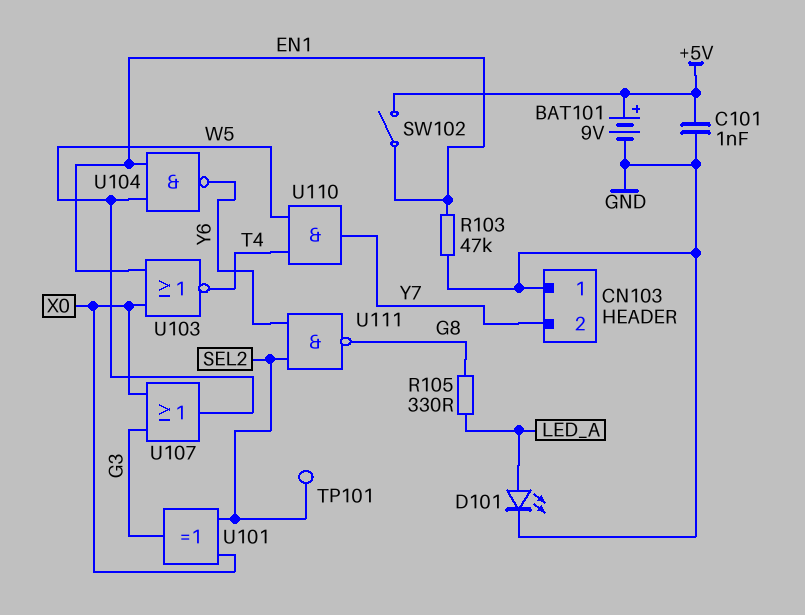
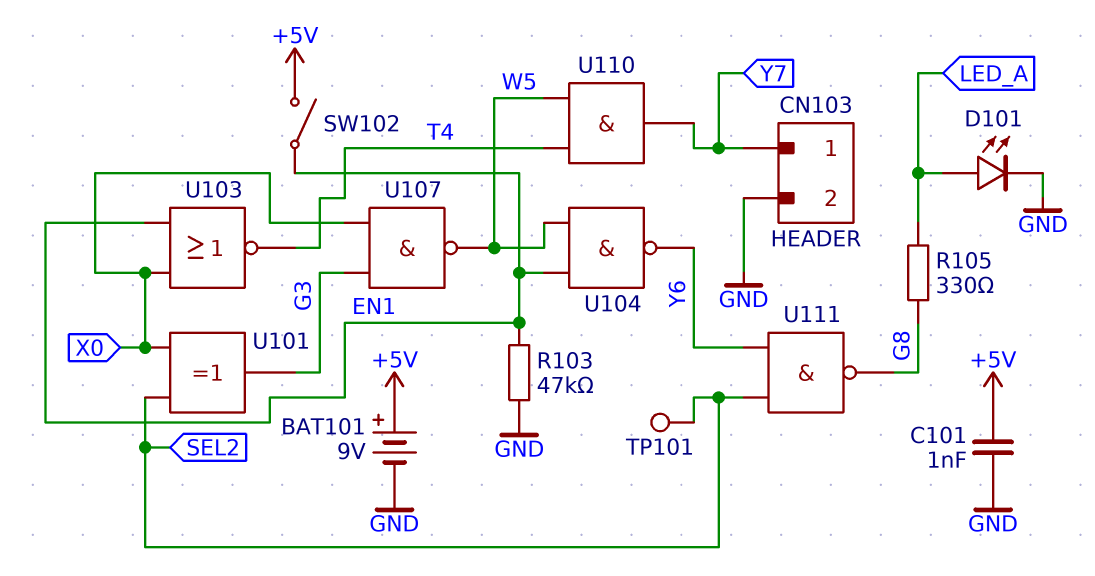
CN103 pin 1: GND -> Y7
CN103 pin 2: Y7 -> GND
U107: OR (in G3, in X0, out W5) -> NAND (in G3, in X0, out W5)

